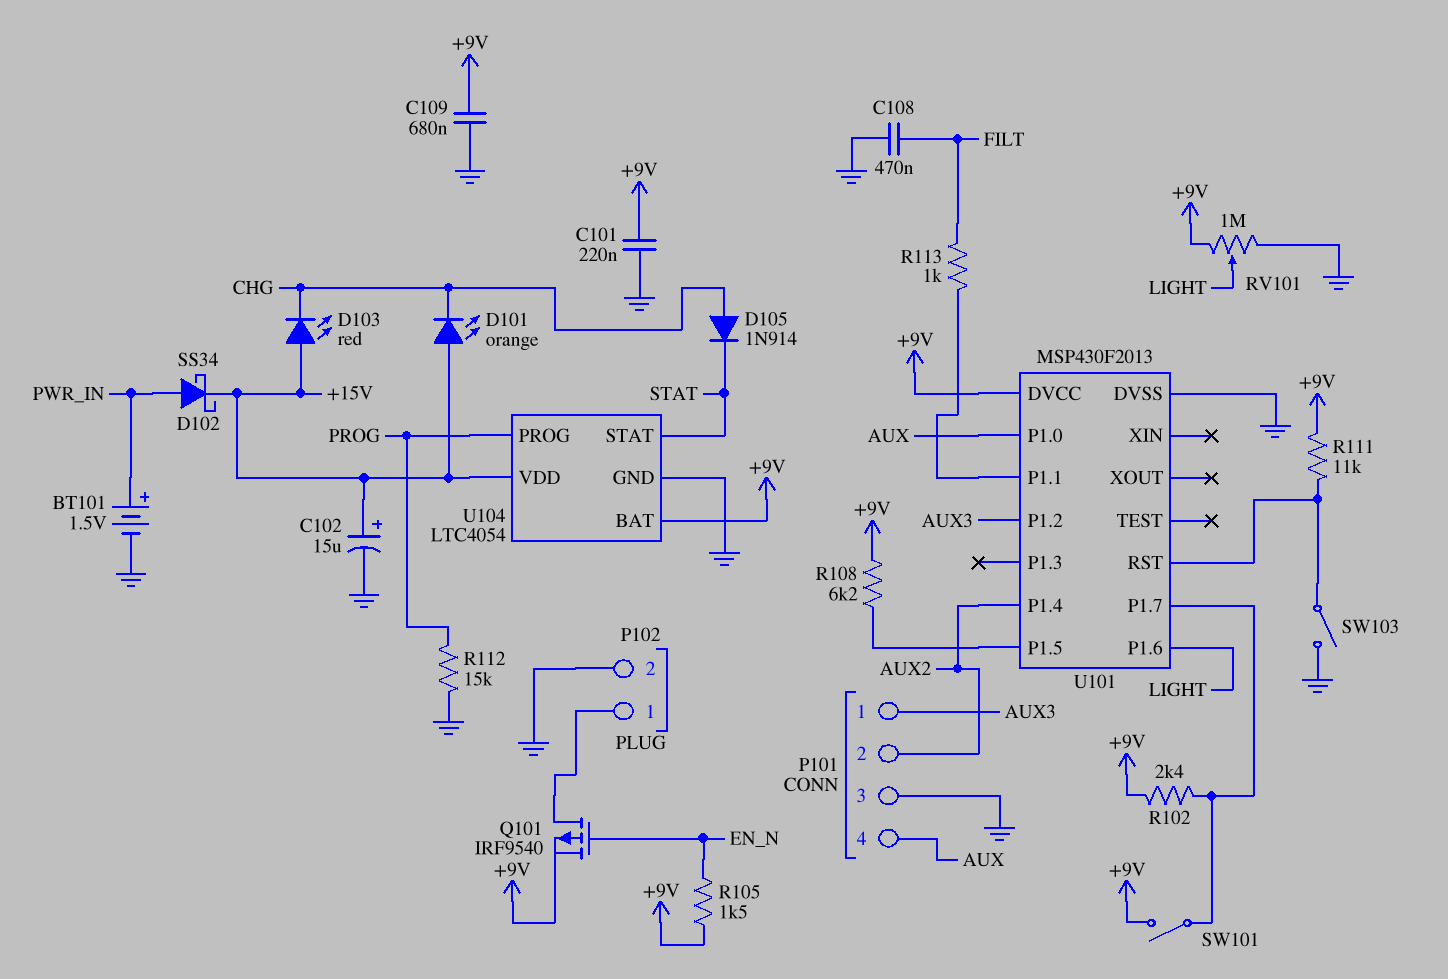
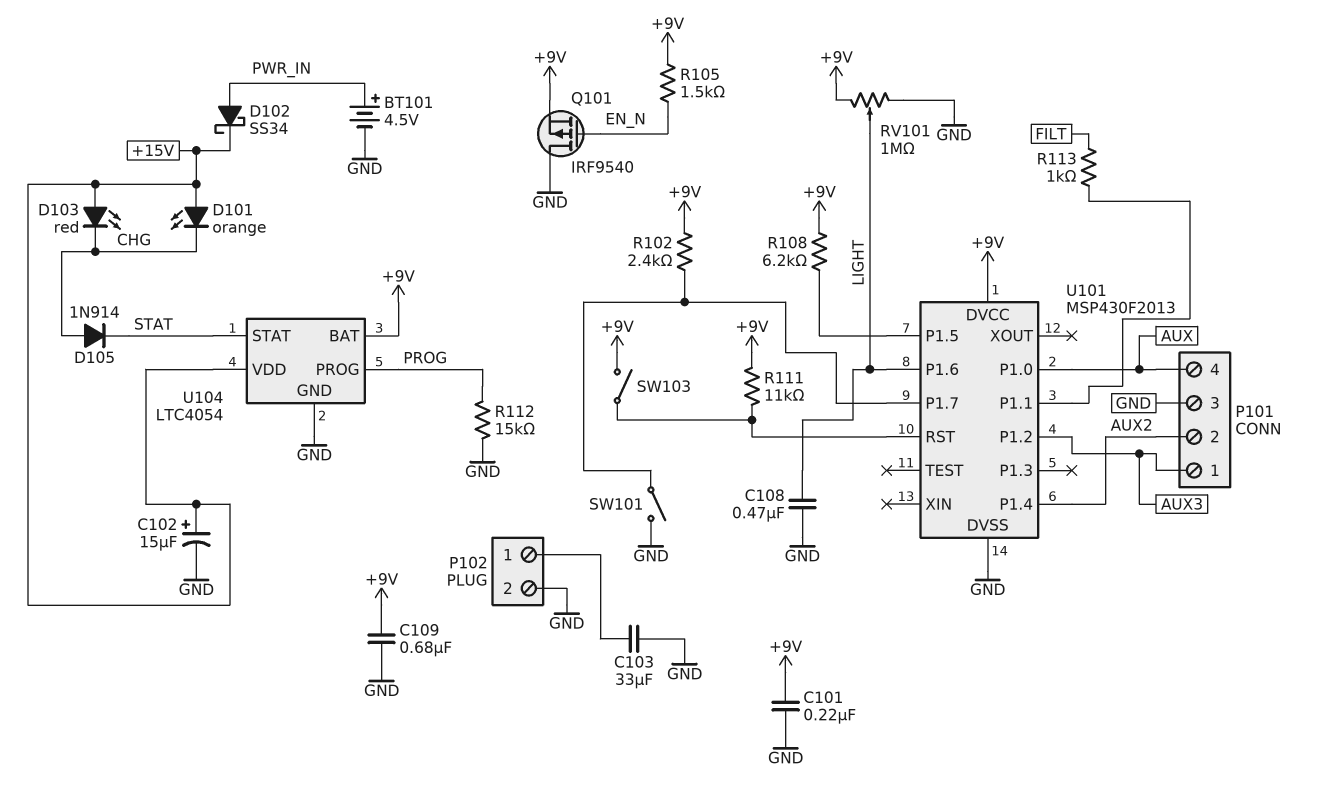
BT101: 1.5V (plus PWR_IN, minus GND) -> 4.5V (plus PWR_IN, minus GND)
C103: none -> 33uF (GND, P102/1)
C108: 470nF (FILT, GND) -> 470nF (GND, LIGHT)
Q101: PMOS IRF9540 (G EN_N, D P102/1, S +9V) -> PMOS IRF9540 (G EN_N, D GND, S +9V)
SW101: switch (+9V, U101/P1.7) -> switch (GND, U101/P1.7)
SW103: switch (GND, U101/RST) -> switch (+9V, U101/RST)

